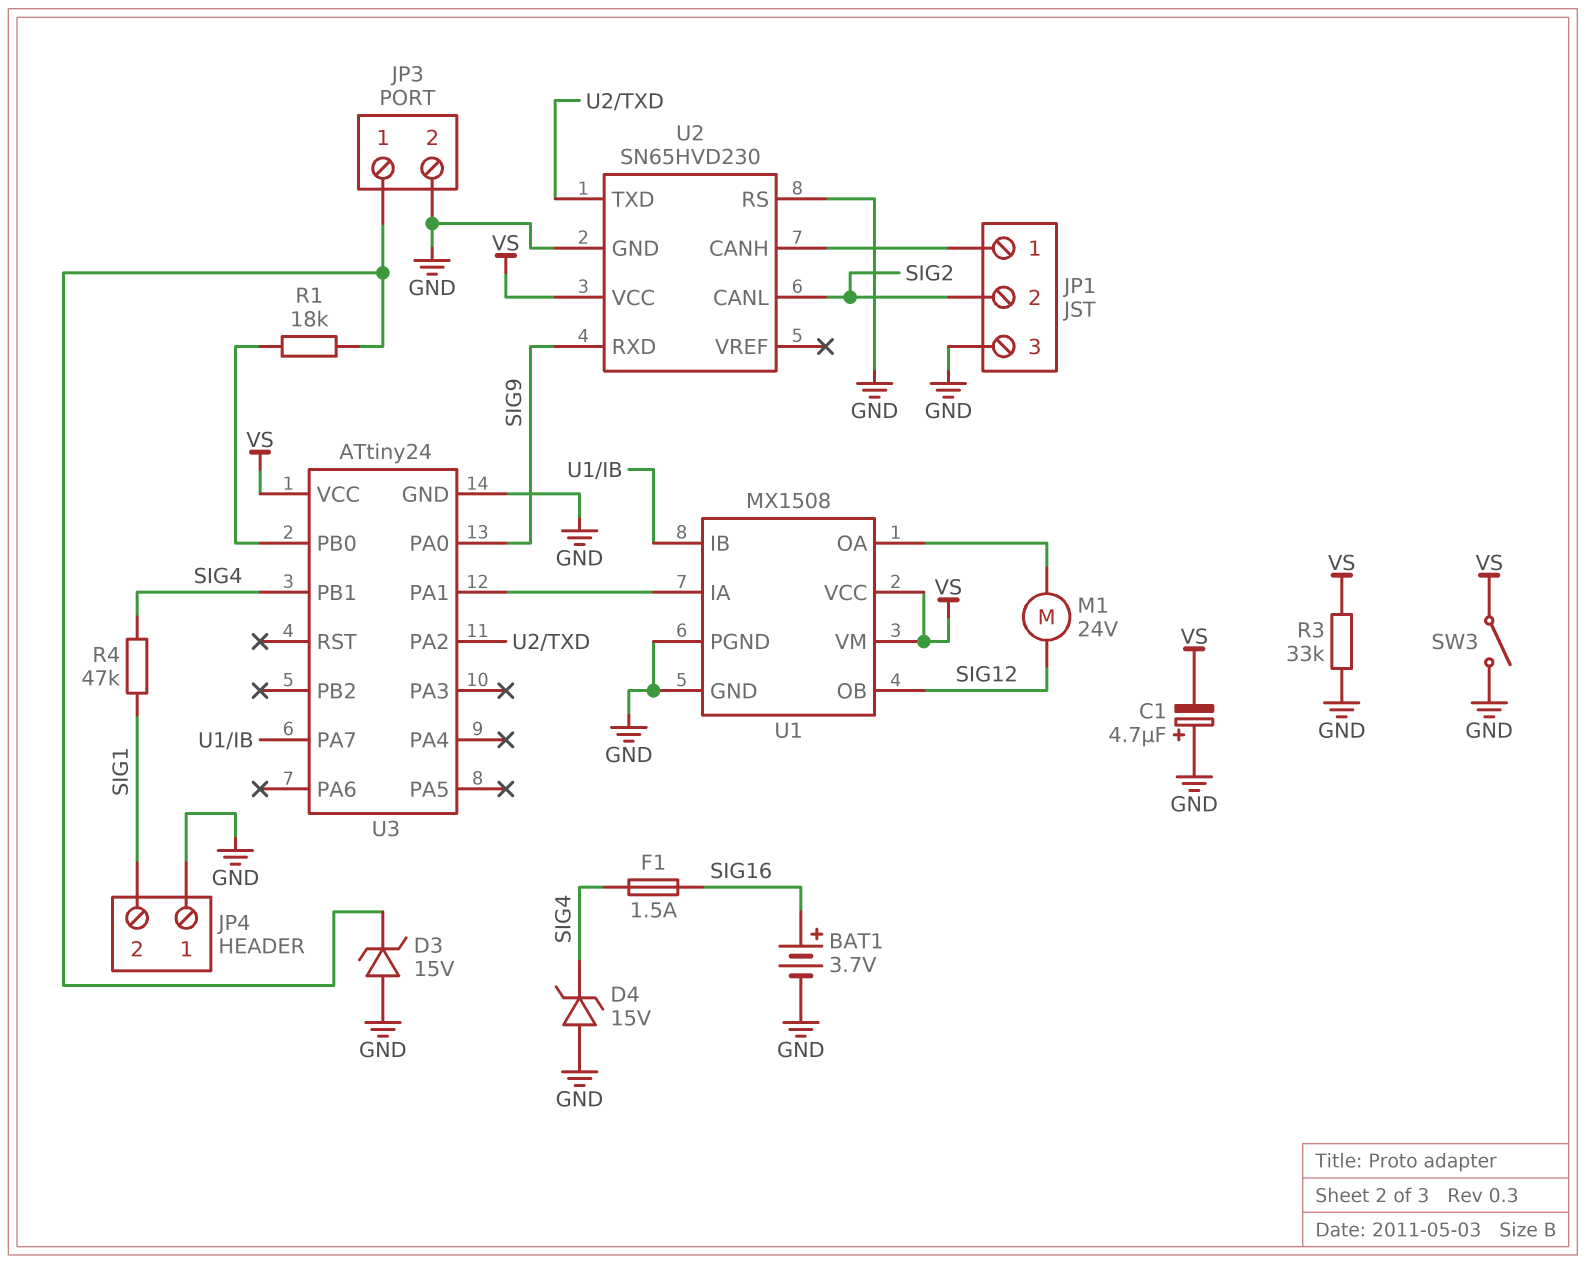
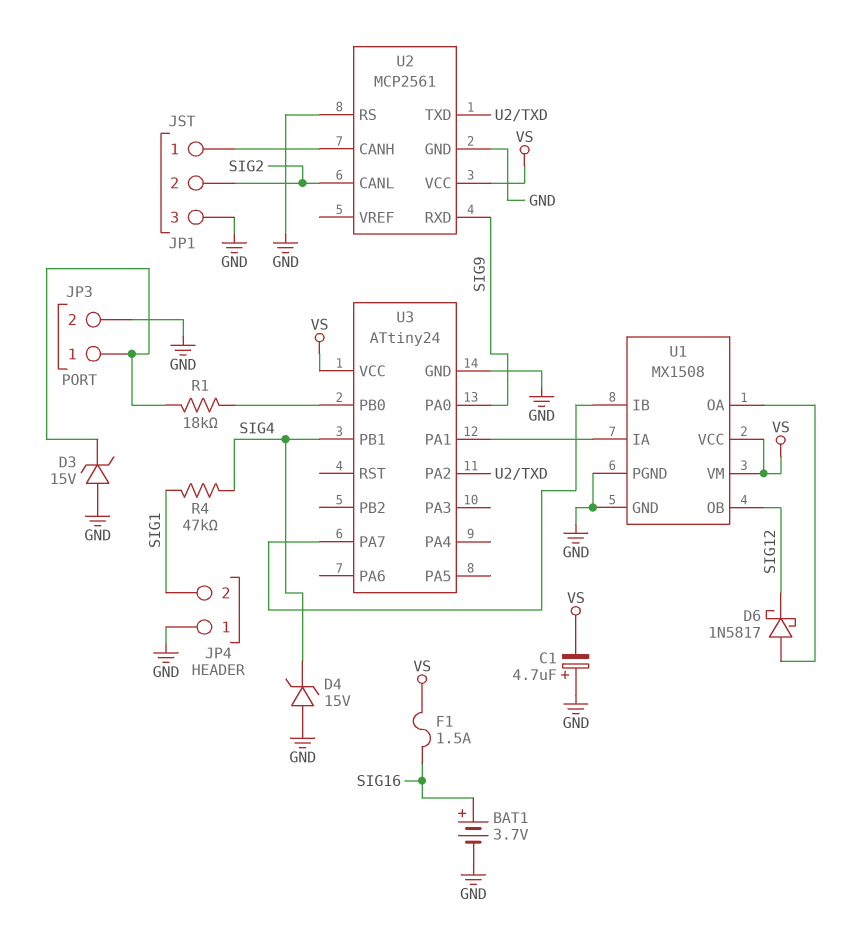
D6: none -> schottky 1N5817 (A U1/OA, K SIG12)
F1: 1.5A (SIG4, SIG16) -> 1.5A (SIG16, VS)
M1: motor 24V (SIG12, U1/OA) -> none
R3: 33k (GND, VS) -> none
SW3: switch (GND, VS) -> none
U2: SN65HVD230 -> MCP2561

